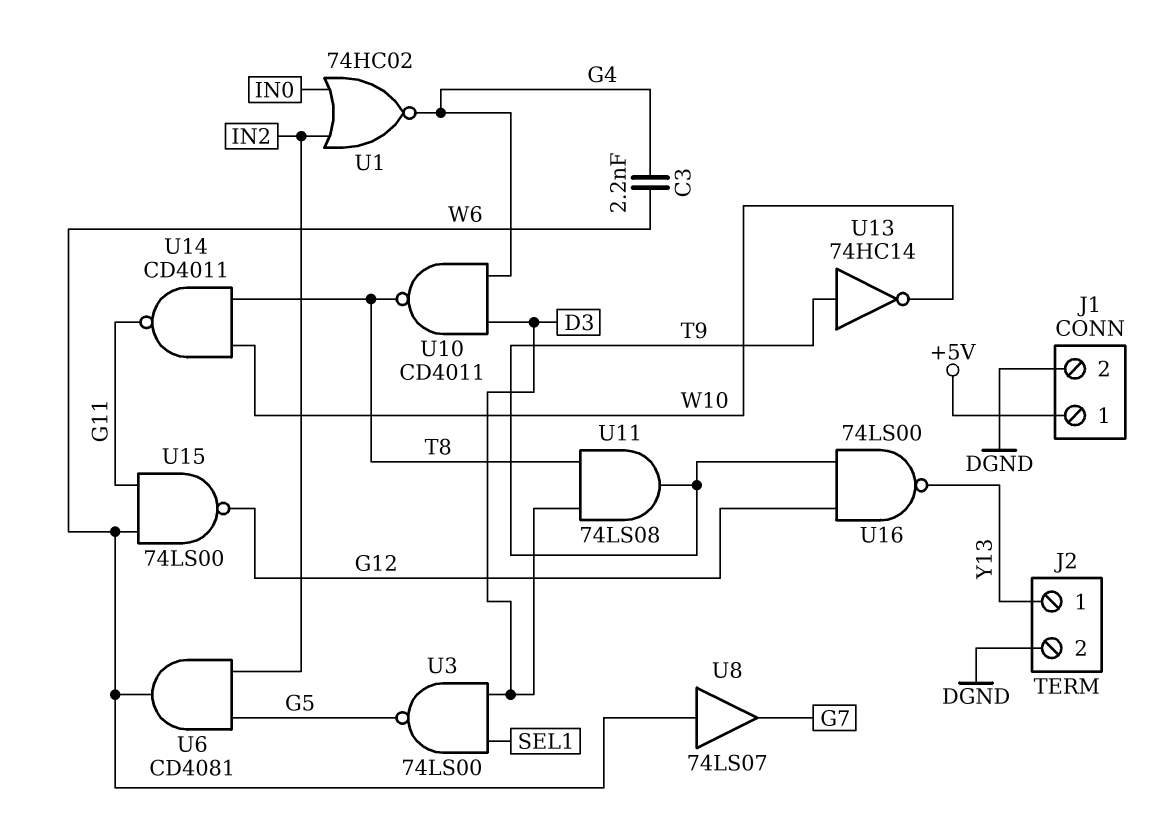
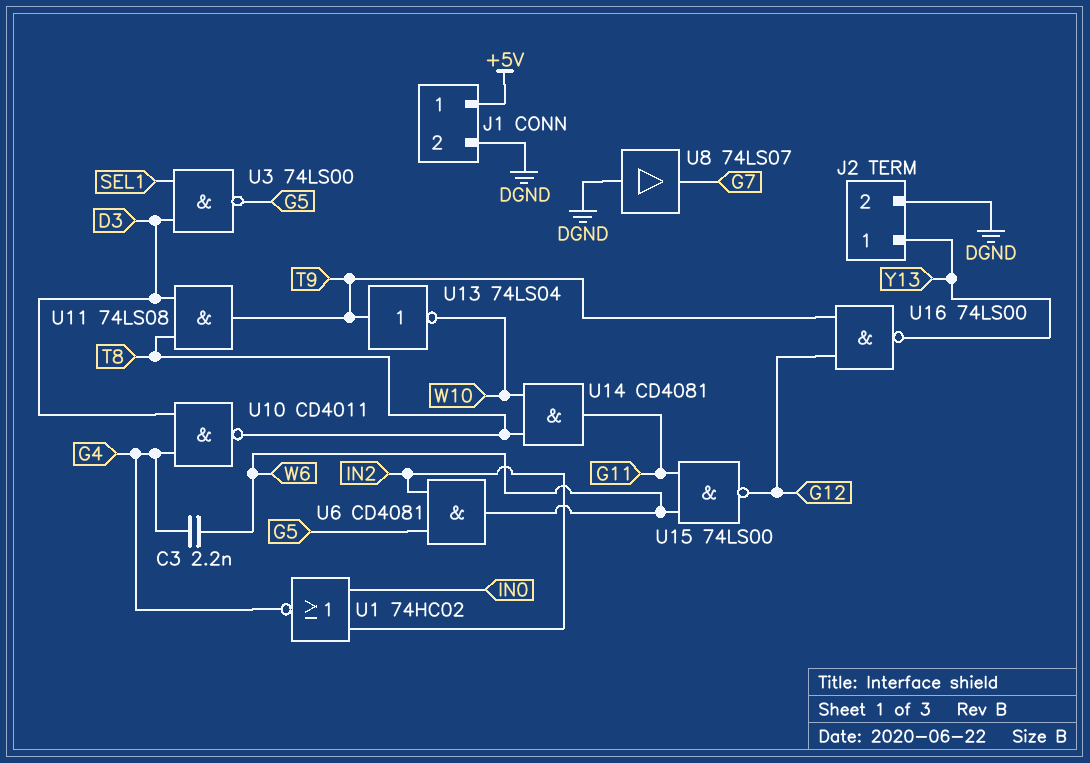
U8: buffer 74LS07 (in W6, out G7) -> buffer 74LS07 (in DGND, out G7)
U13: NOT 74HC14 (in T9, out W10) -> NOT 74LS04 (in T9, out W10)
U14: NAND CD4011 (in T8, in W10, out G11) -> AND CD4081 (in T8, in W10, out G11)

